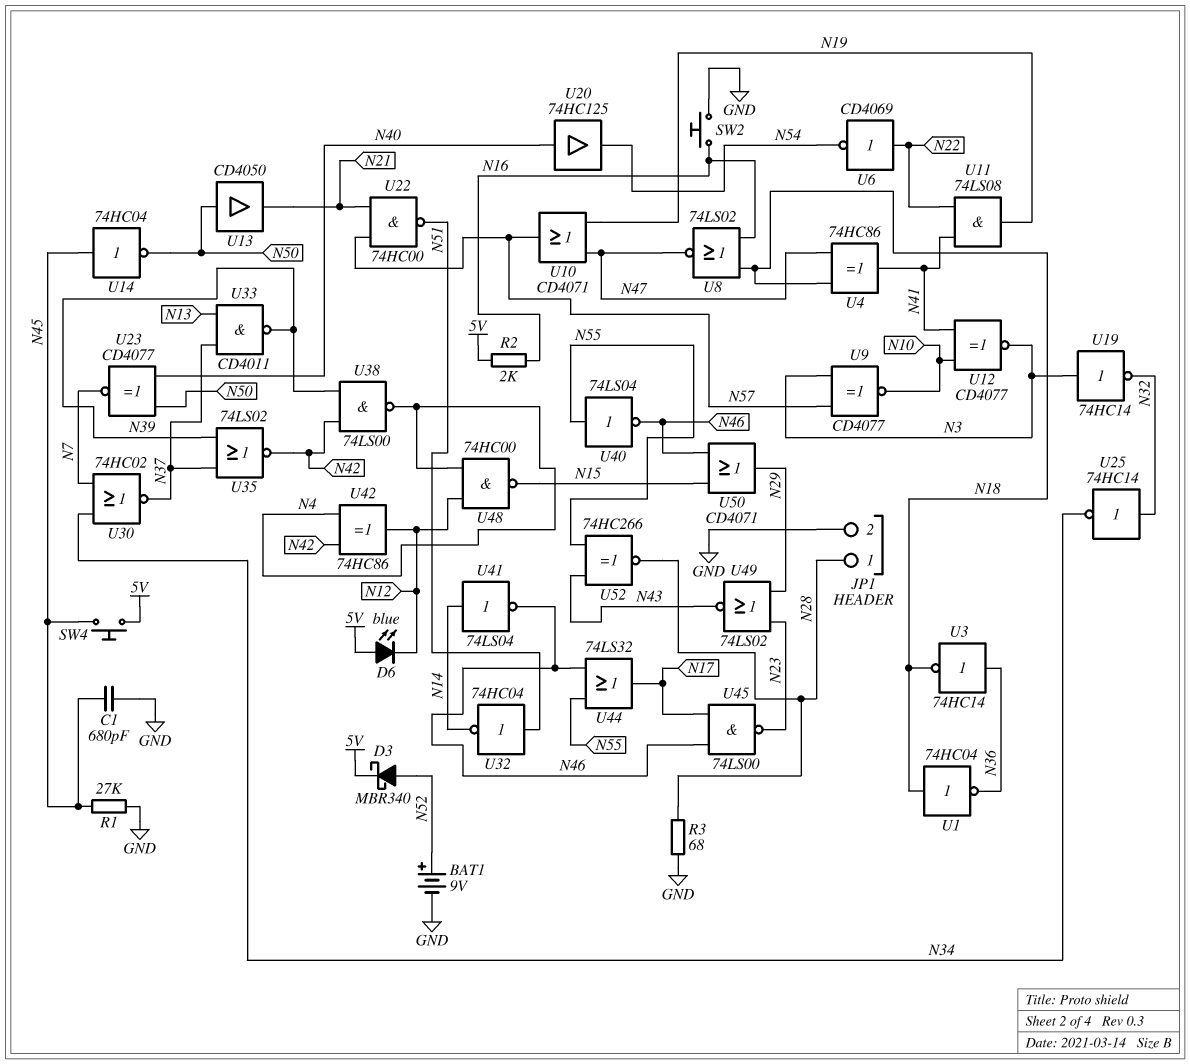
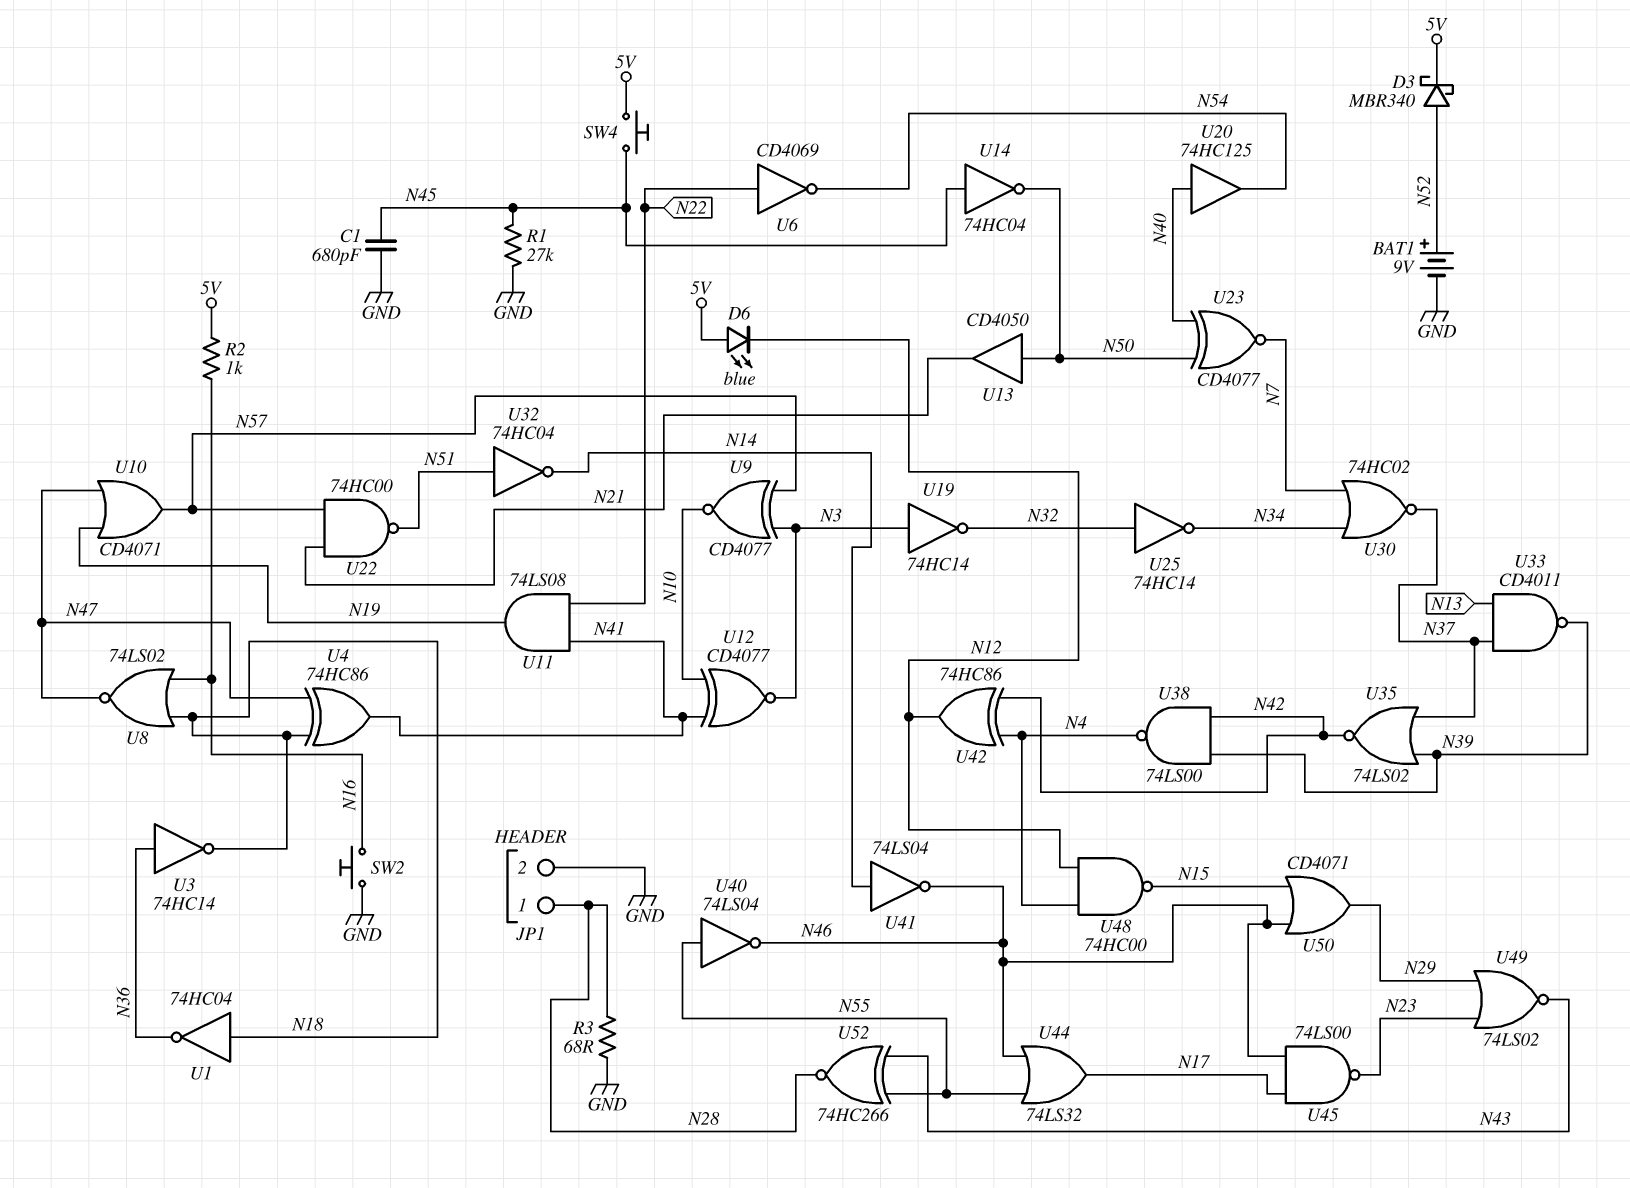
R2: 2k (5V, N16) -> 1k (5V, N16)

